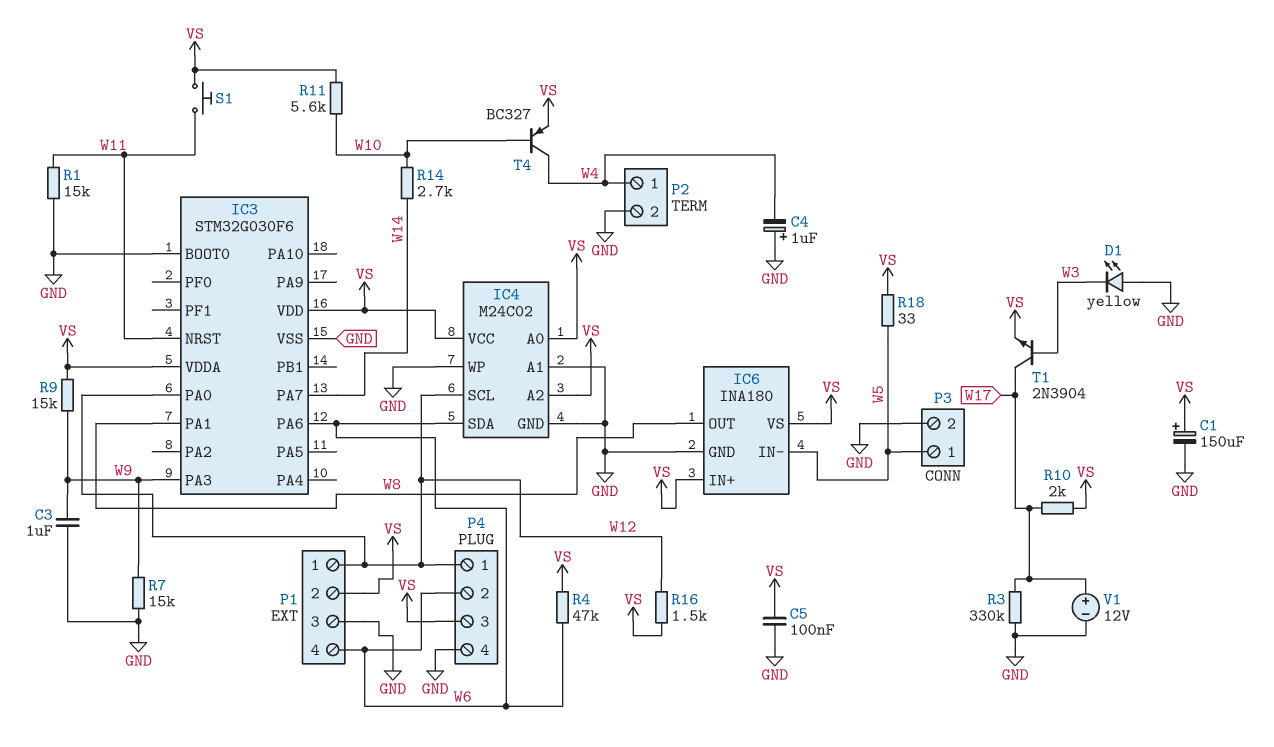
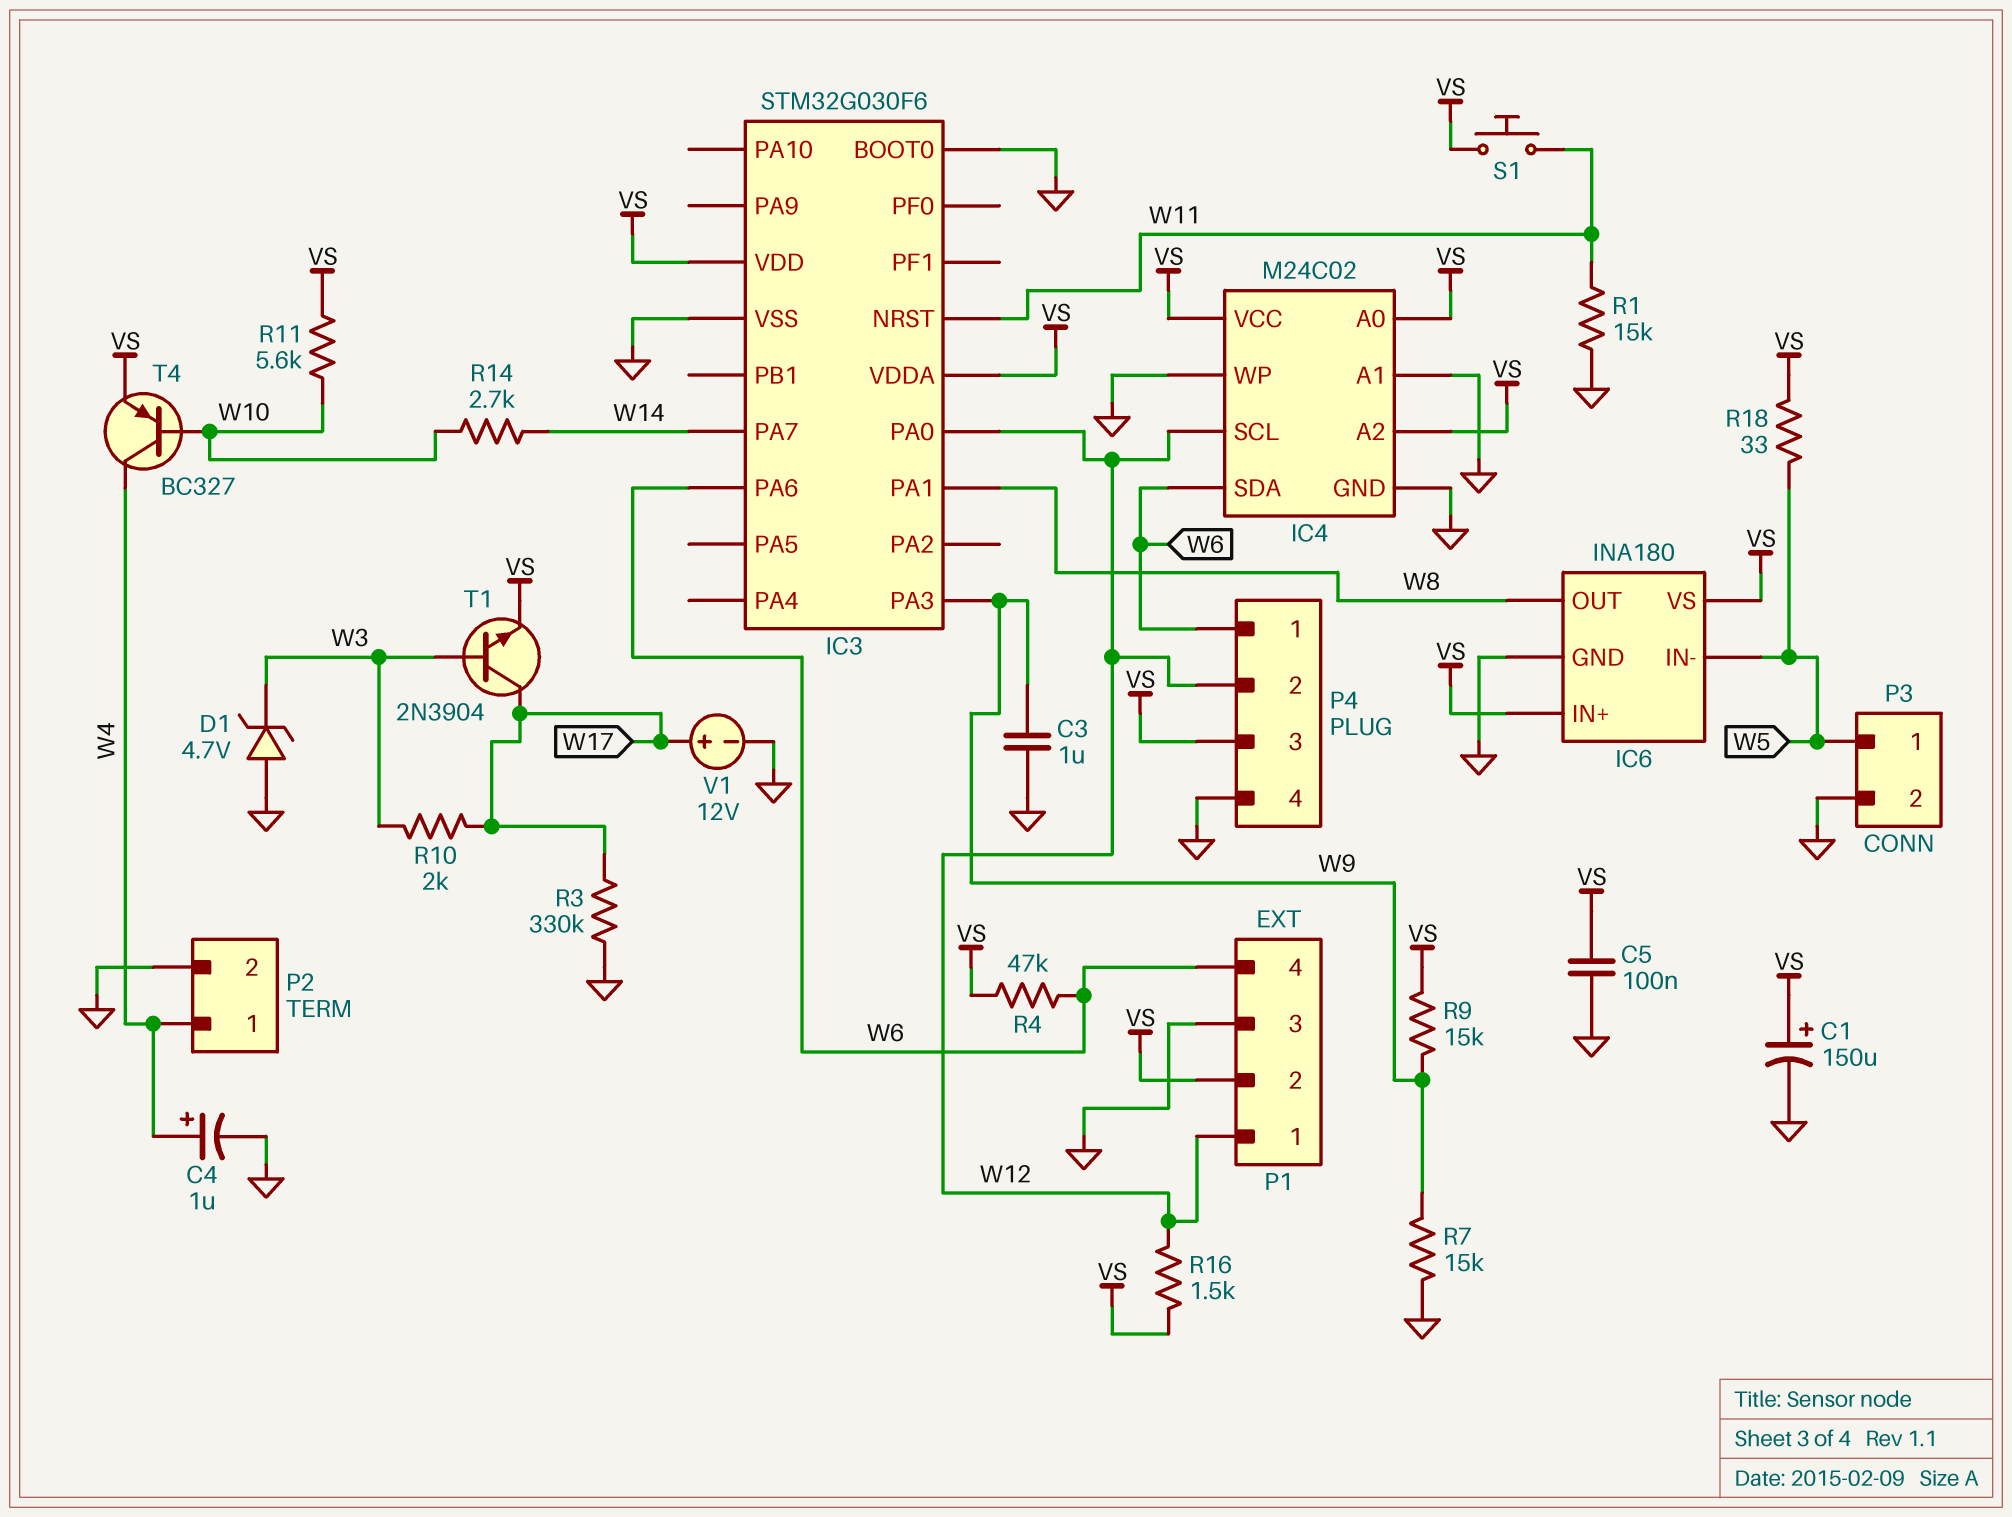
C4: 1uF (plus GND, minus W4) -> 1uF (plus W4, minus GND)
D1: LED yellow (A GND, K W3) -> zener 4.7V (A GND, K W3)
P4 pin 1: W12 -> W6
P4 pin 2: W6 -> W12
R10: 2k (VS, W17) -> 2k (W3, W17)

